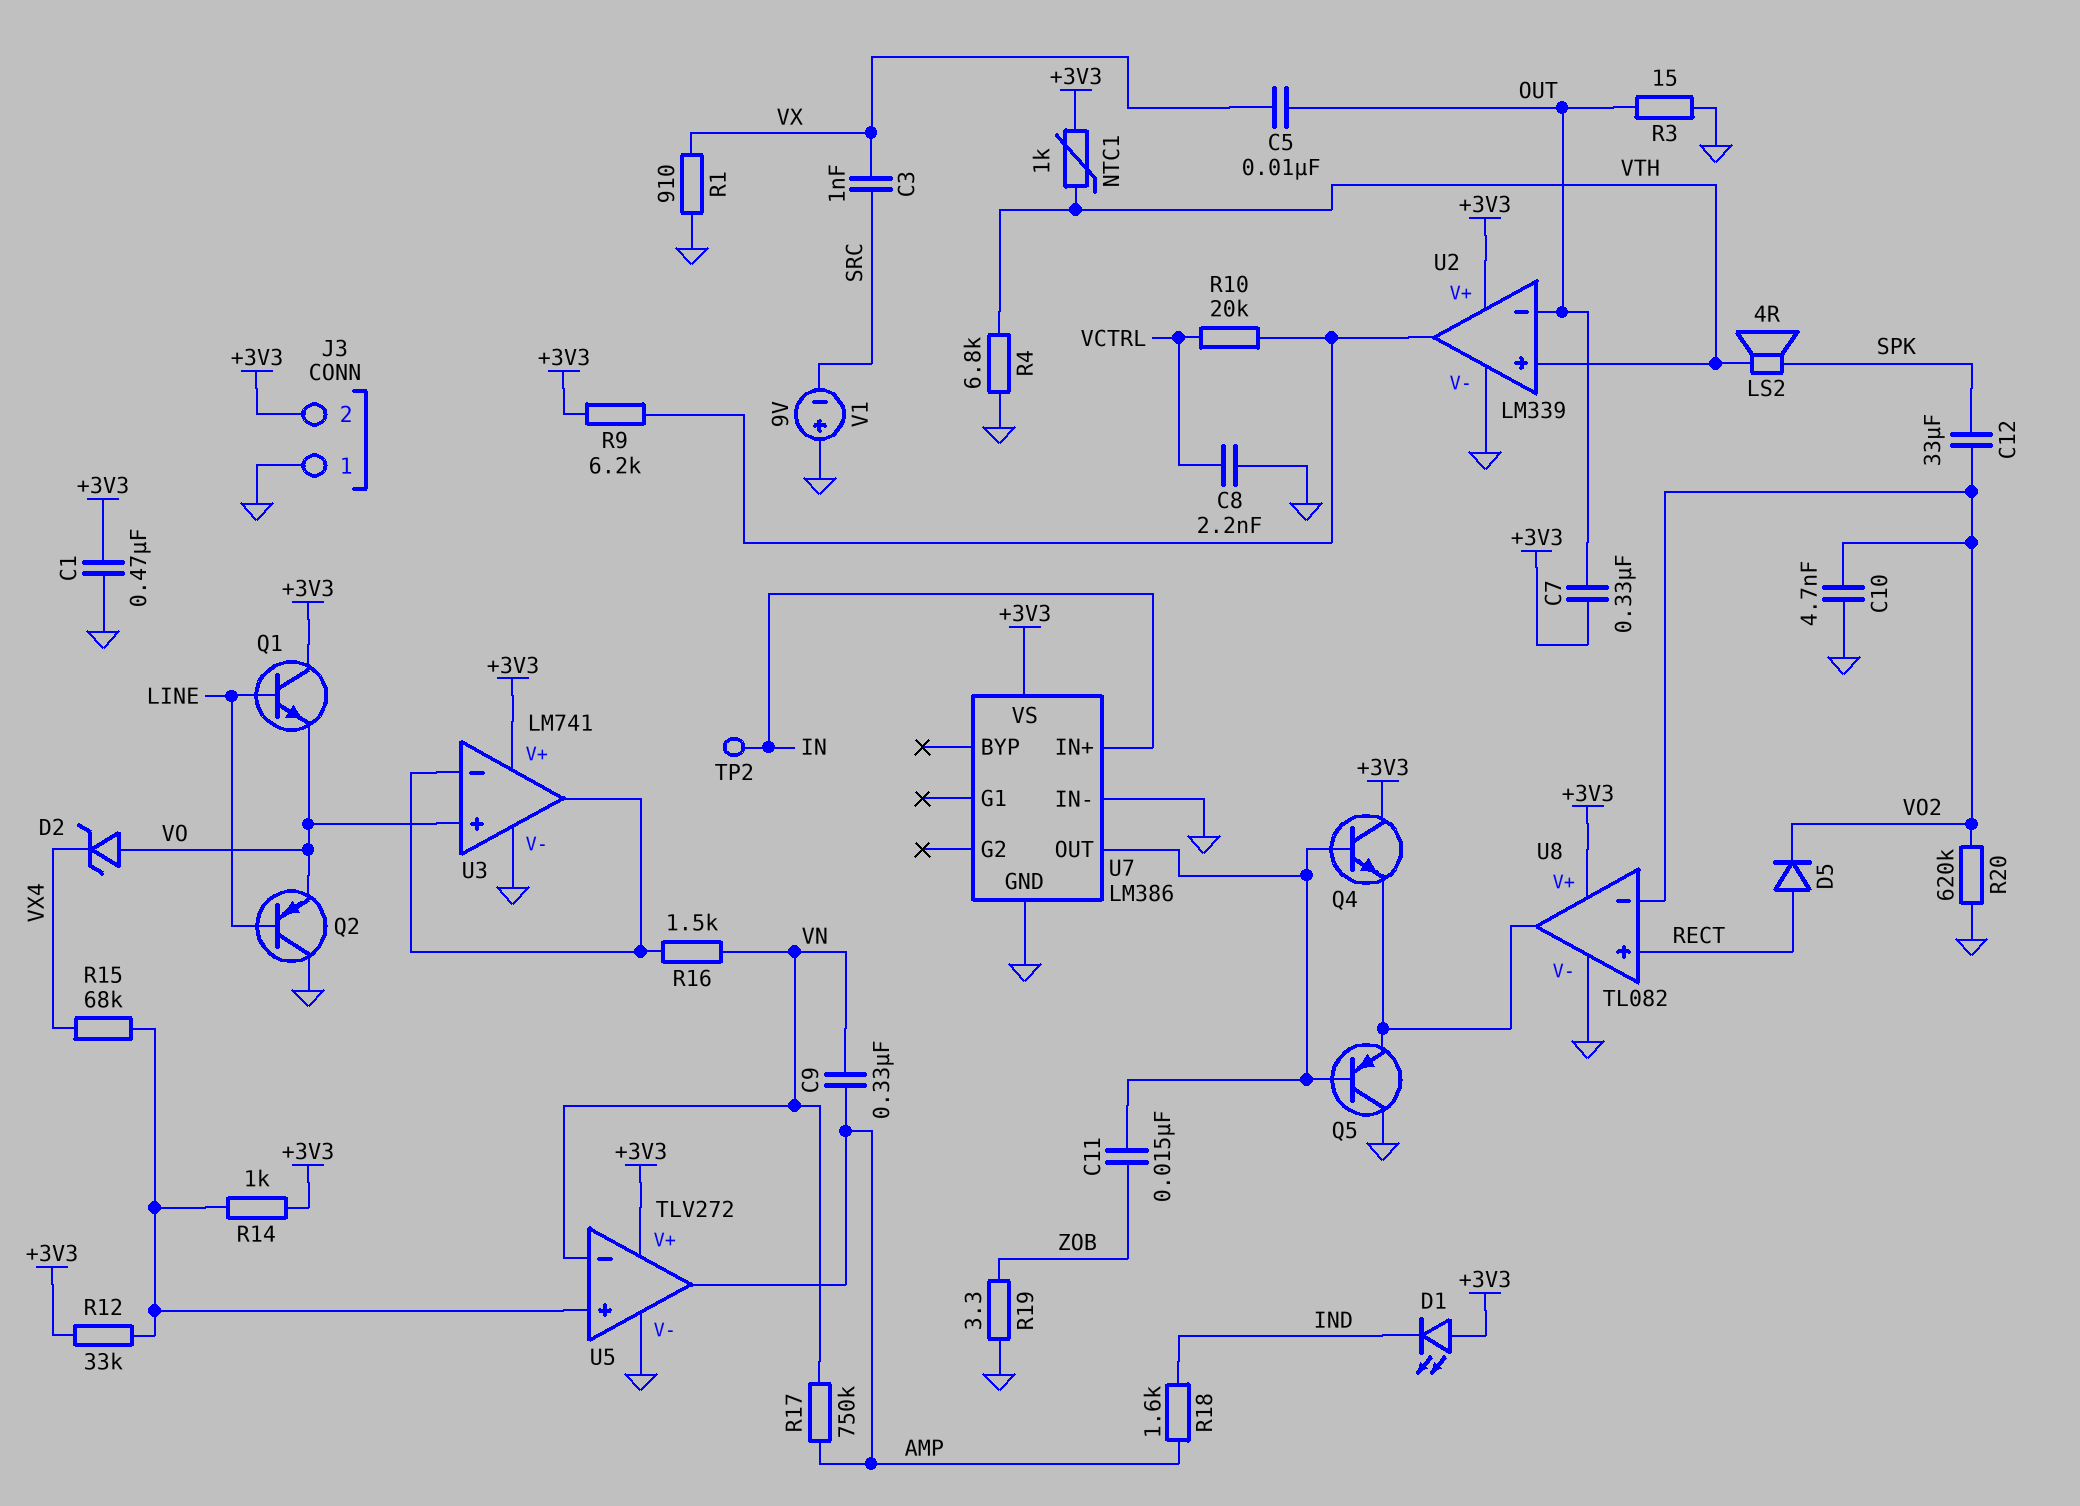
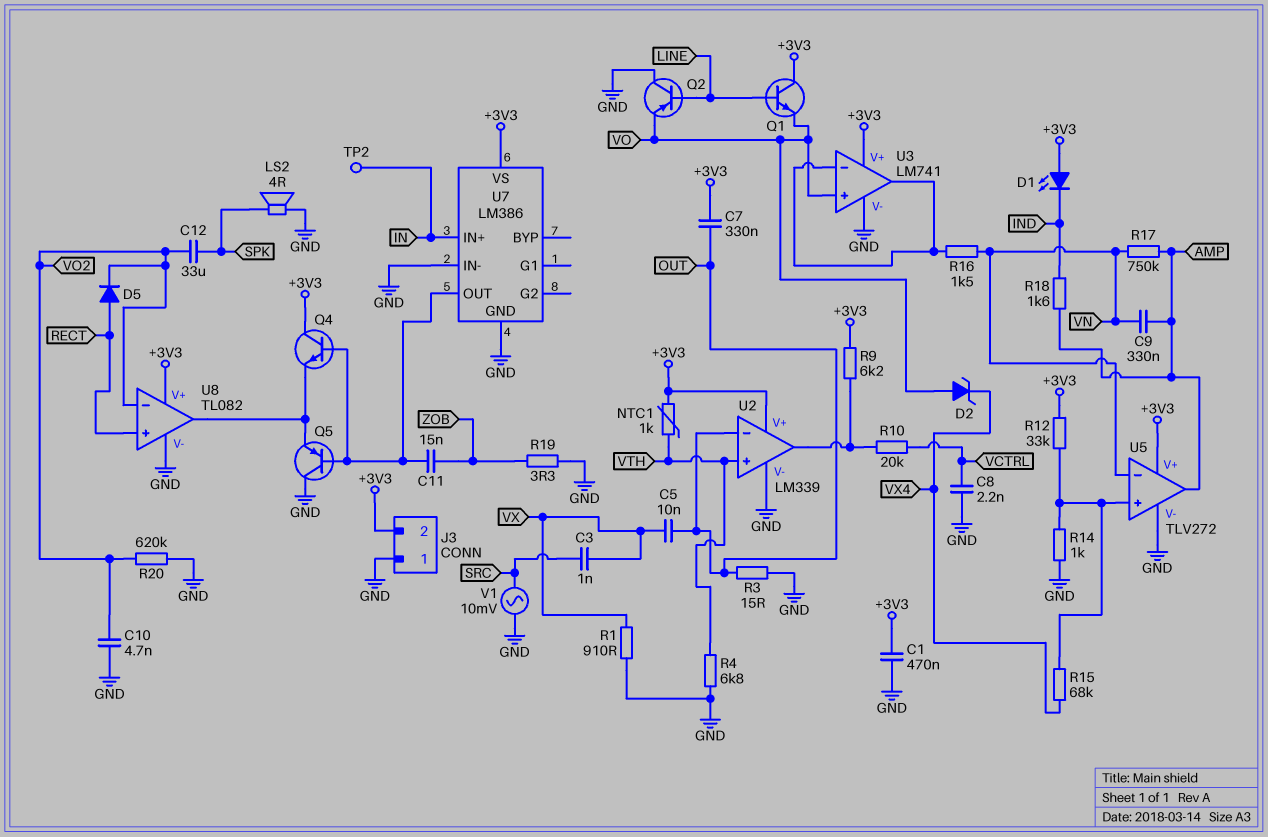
LS2: speaker 4R (SPK, VTH) -> speaker 4R (GND, SPK)
R14: 1k (+3V3, U5/in+) -> 1k (GND, U5/in+)
V1: 9V (plus GND, minus SRC) -> AC 10mV (GND, SRC)

